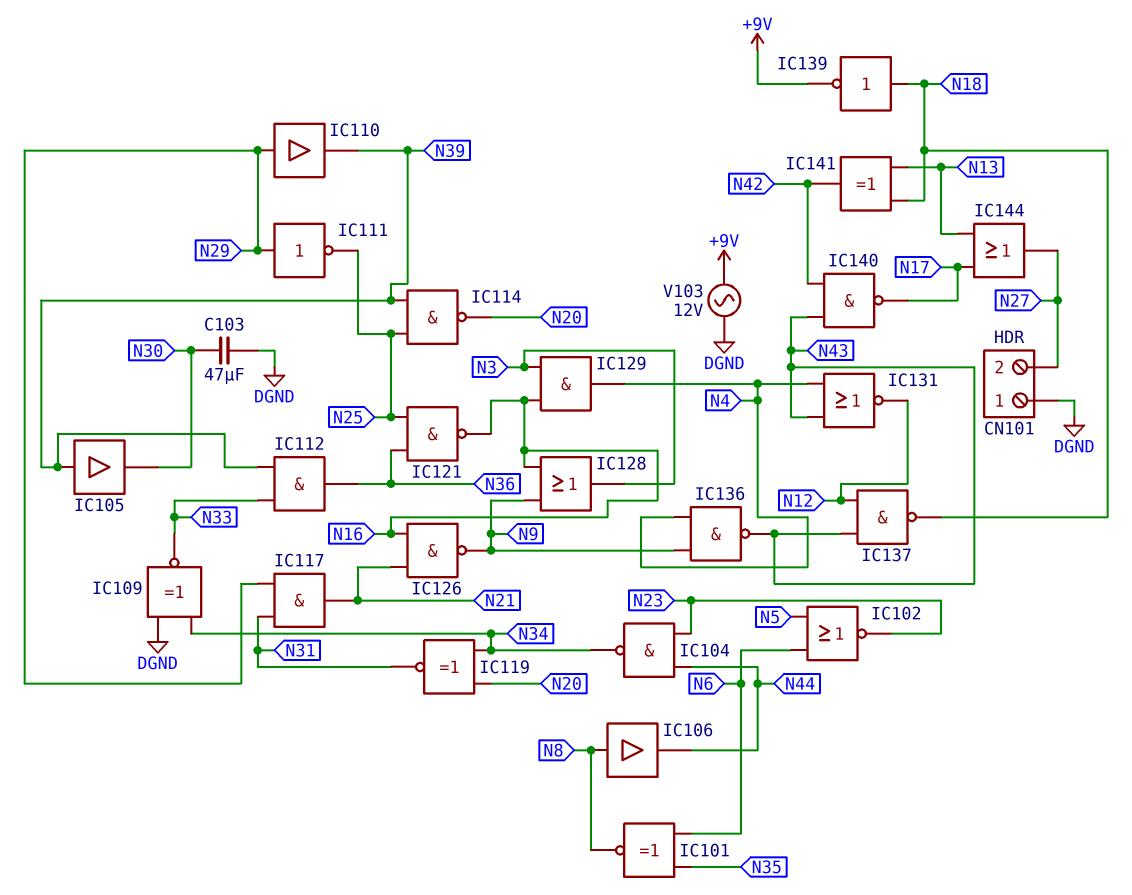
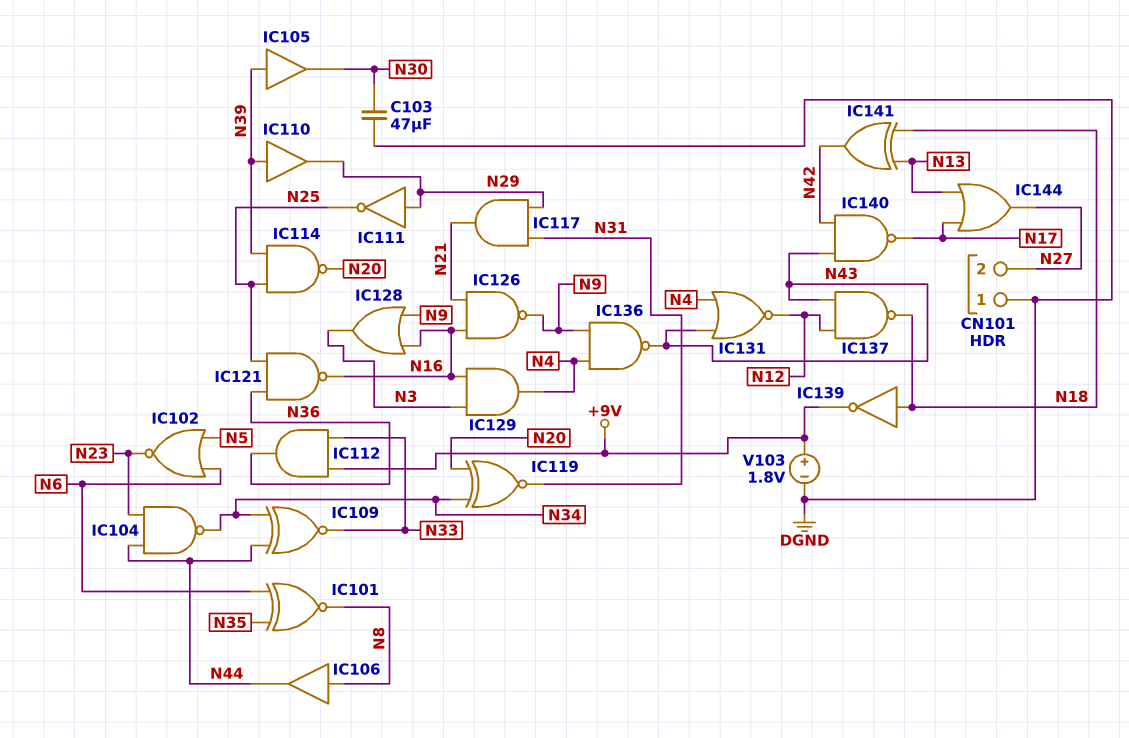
IC109: XNOR (in DGND, in N34, out N33) -> XNOR (in N34, in N44, out N33)
IC110: buffer (in N29, out N39) -> buffer (in N39, out N29)
IC112: AND (in N33, in N39, out N36) -> AND (in +9V, in N33, out N36)
V103: AC 12V (+9V, DGND) -> 1.8V (plus +9V, minus DGND)

